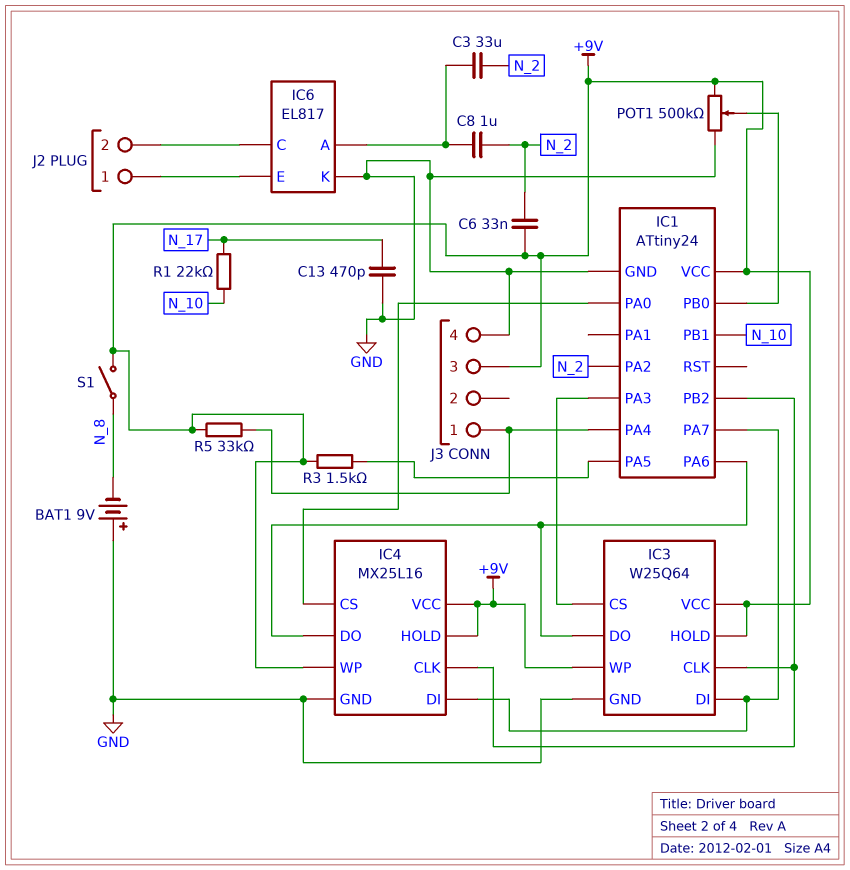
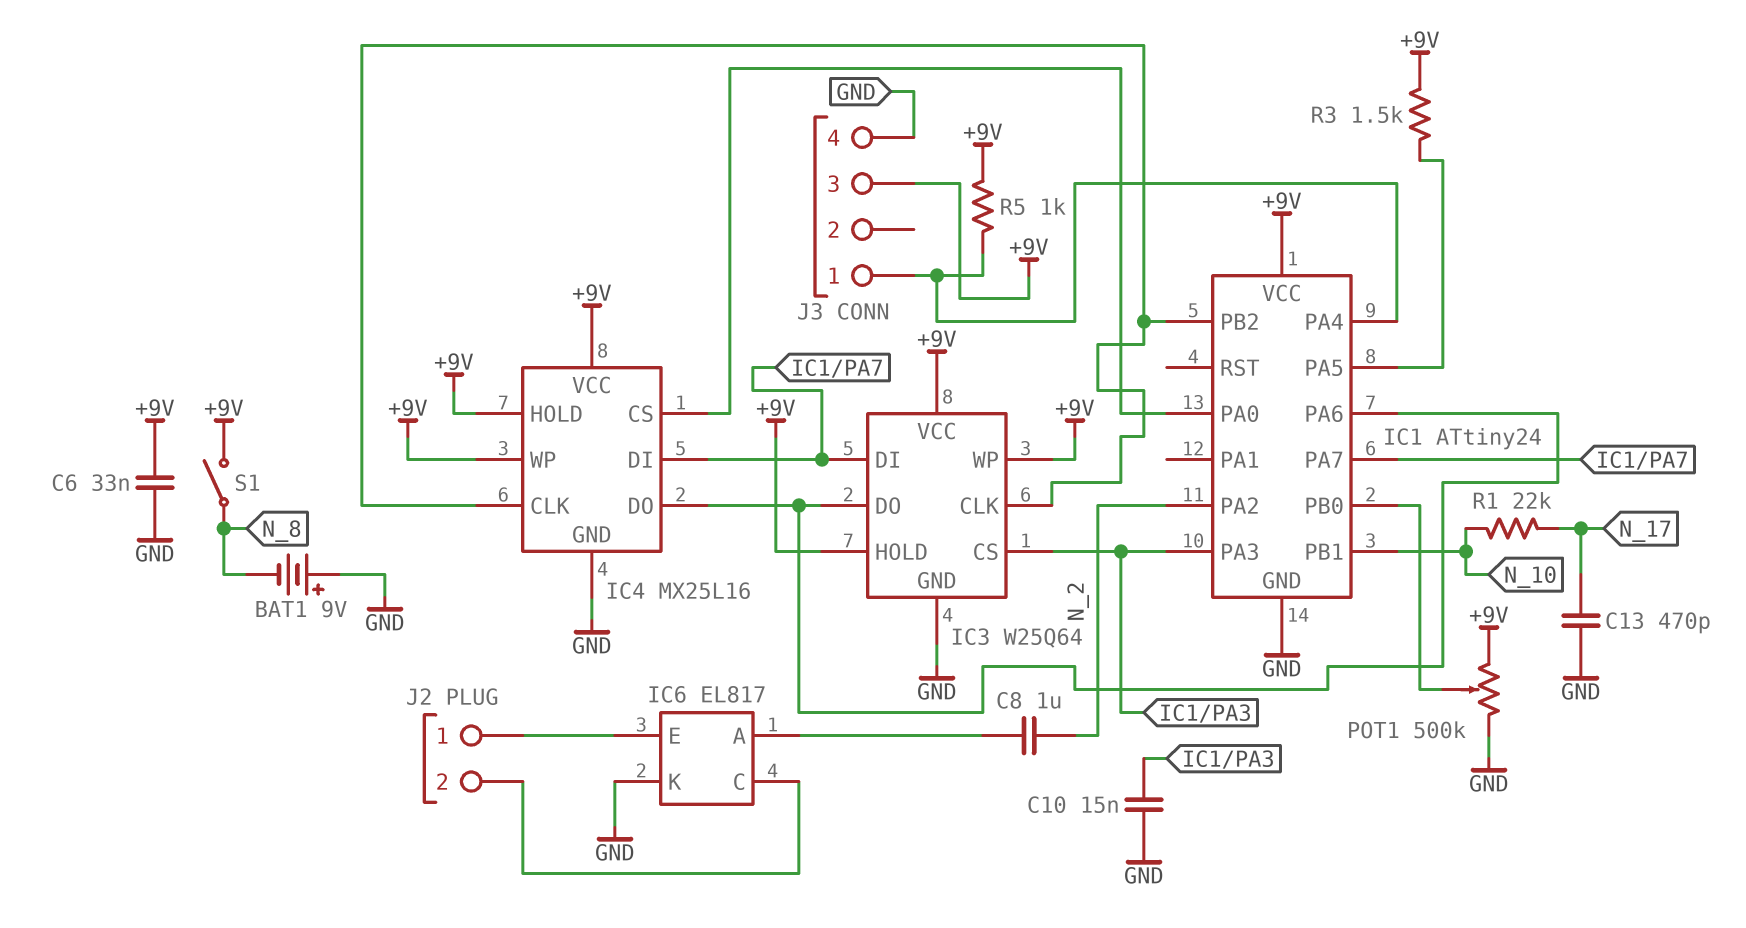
C3: 33uF (IC6/A, N_2) -> none
C6: 33nF (+9V, N_2) -> 33nF (+9V, GND)
C10: none -> 15nF (GND, IC1/PA3)
R5: 33k (+9V, IC1/PA4) -> 1k (+9V, IC1/PA4)

